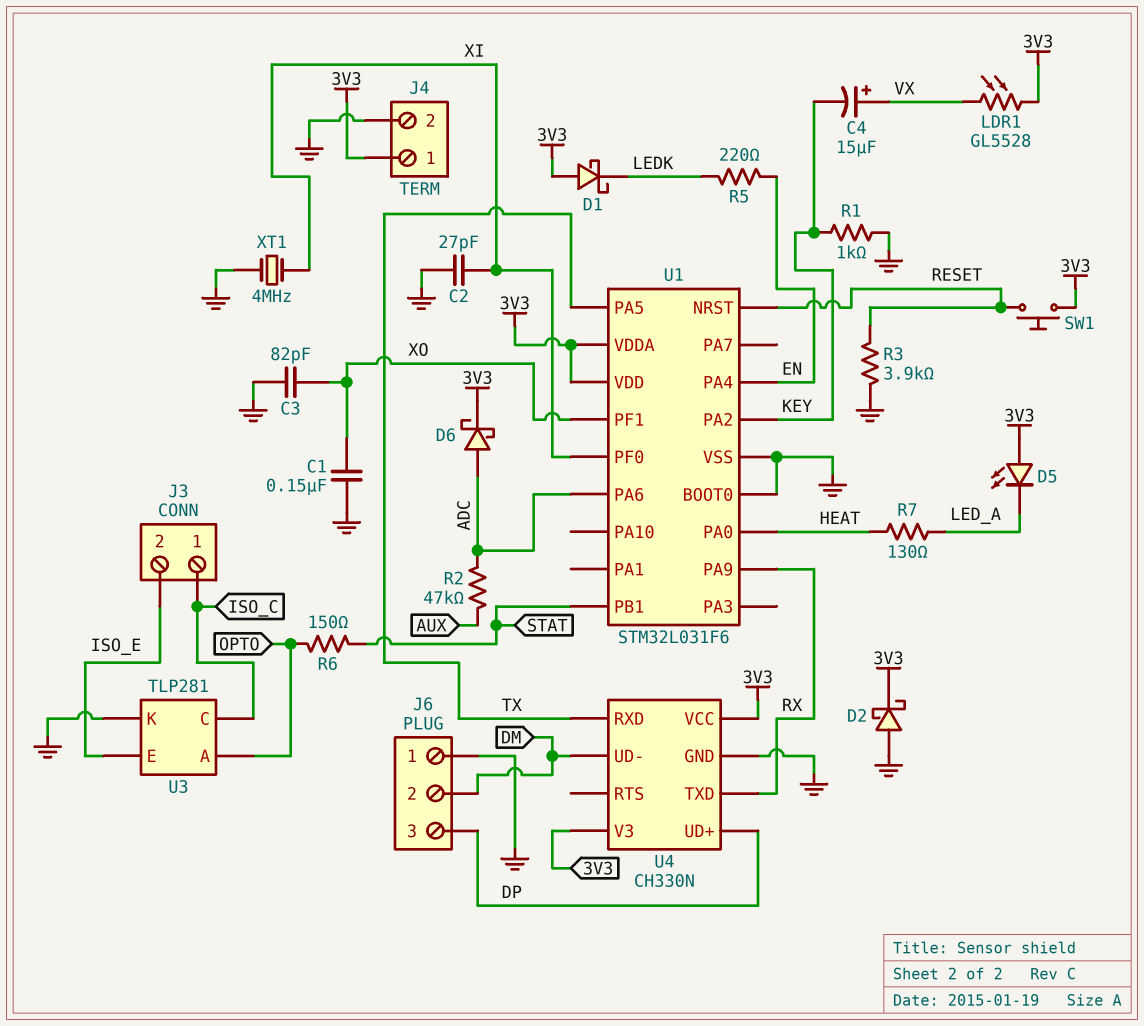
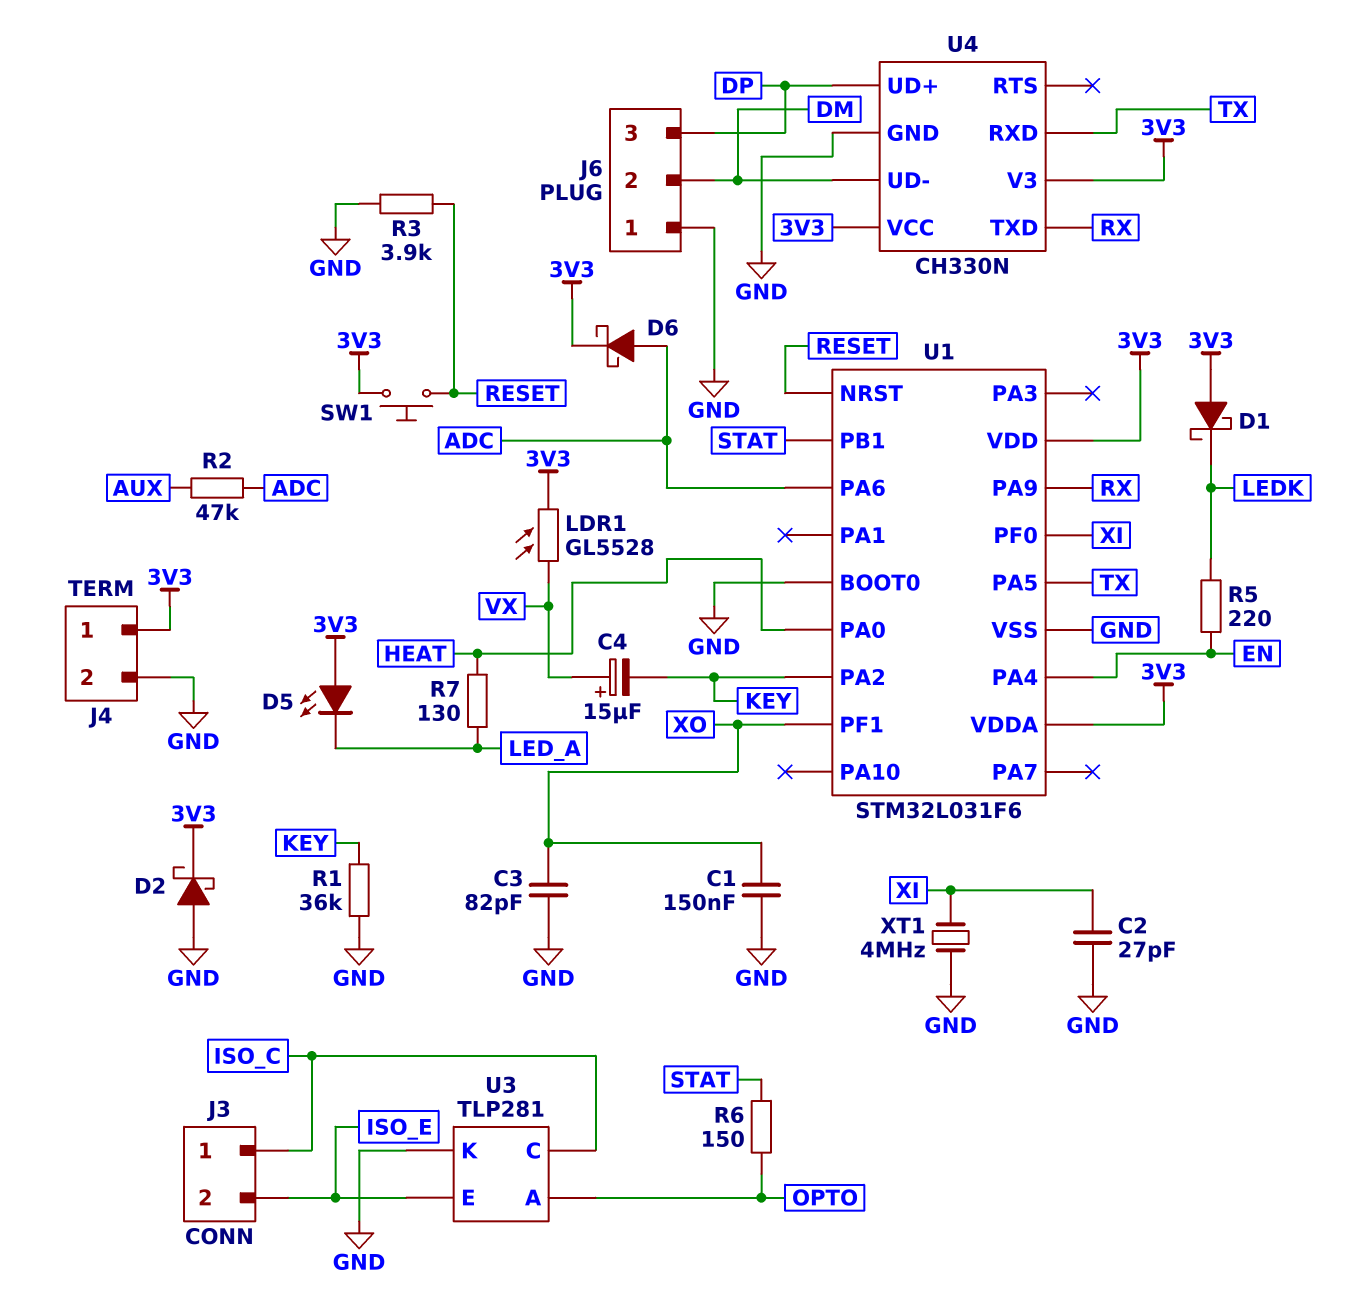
R1: 1k (GND, KEY) -> 36k (GND, KEY)

